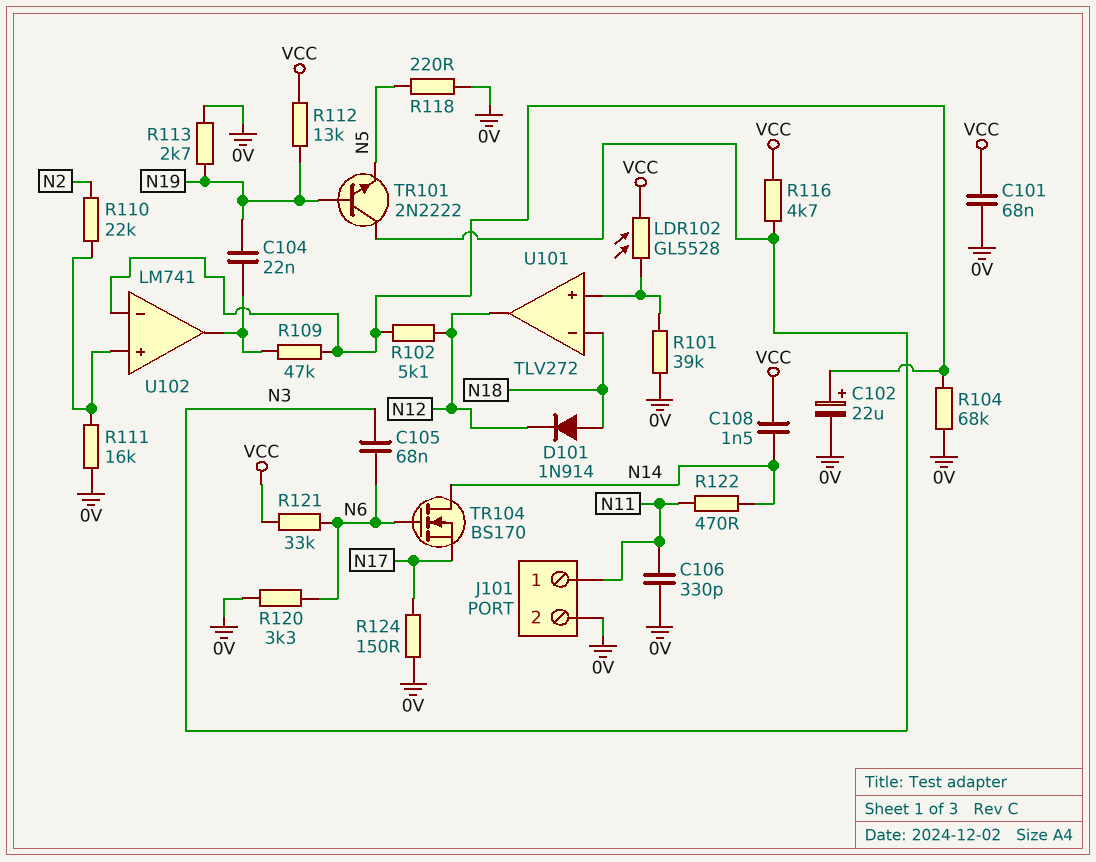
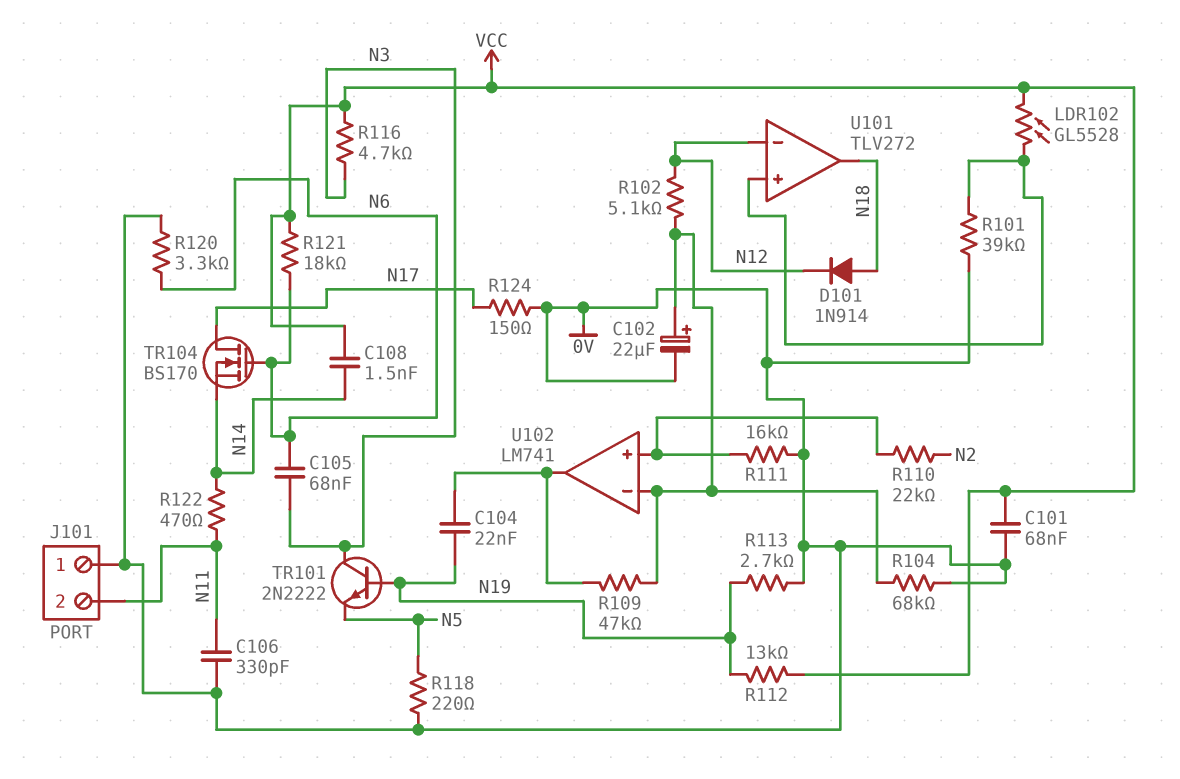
J101 pin 1: N11 -> 0V
J101 pin 2: 0V -> N11
R121: 33k (N6, VCC) -> 18k (N6, VCC)
TR104: NMOS BS170 (G N6, D N14, S N17) -> NMOS BS170 (G N6, D N17, S N14)
U101 pin in-: N18 -> N12
U101 pin out: N12 -> N18

